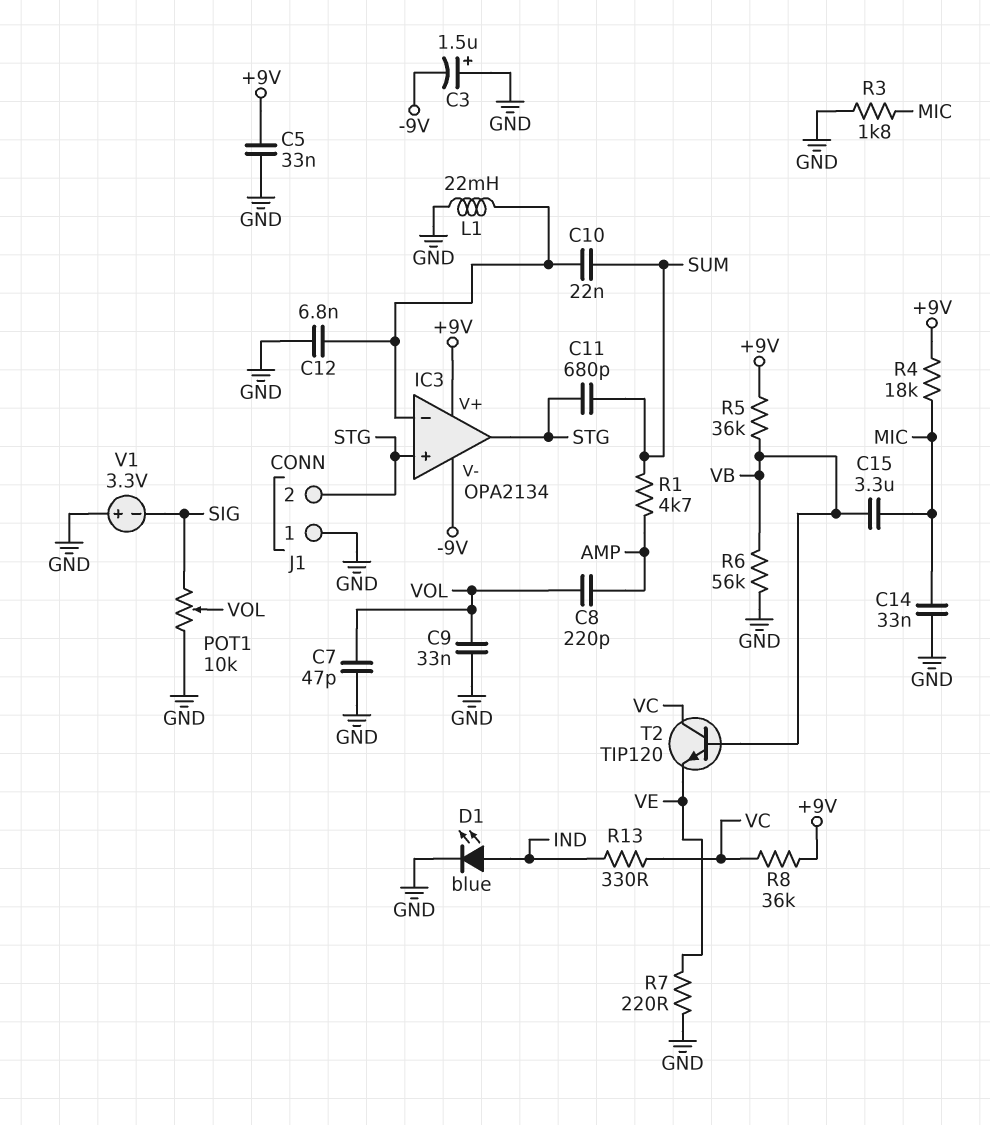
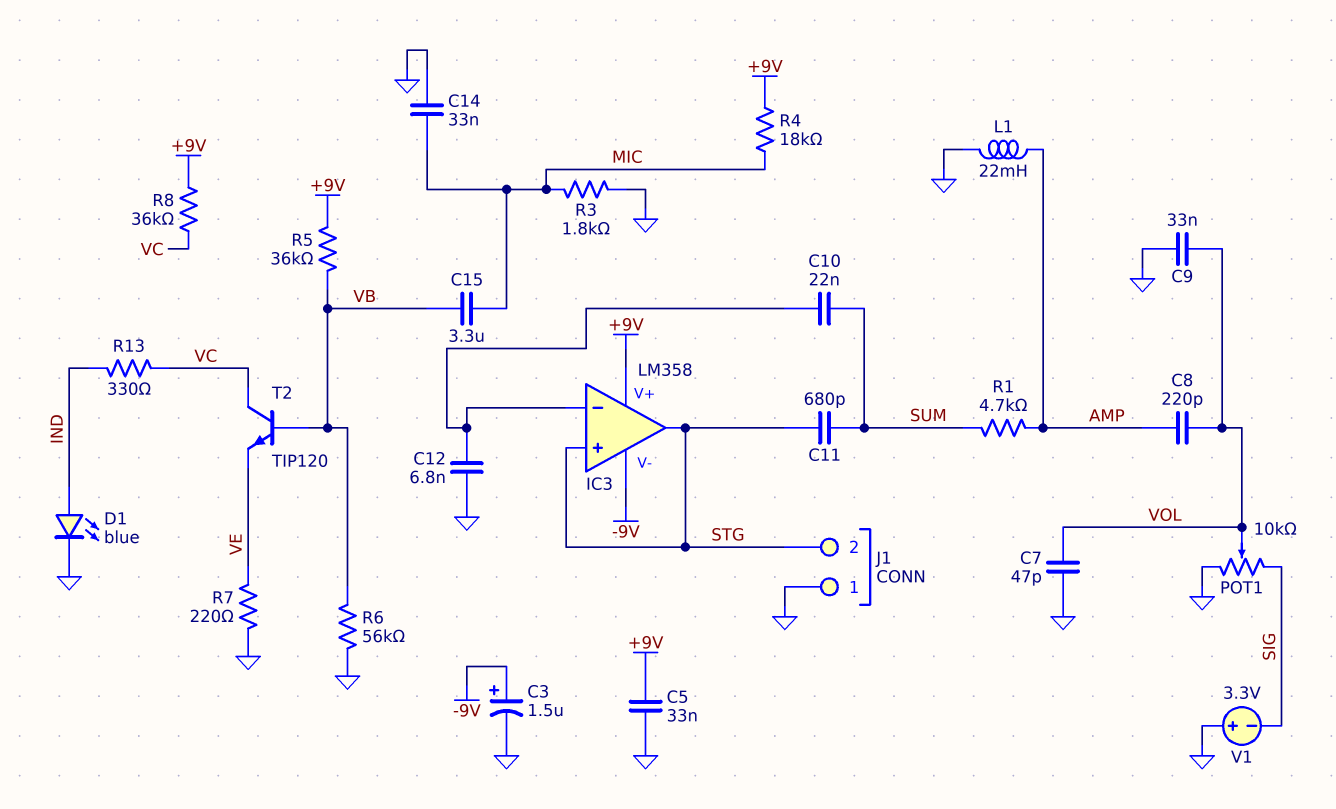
C3: 1.5uF (plus GND, minus -9V) -> 1.5uF (plus -9V, minus GND)
IC3: OPA2134 -> LM358
L1: 22mH (GND, IC3/in-) -> 22mH (AMP, GND)

